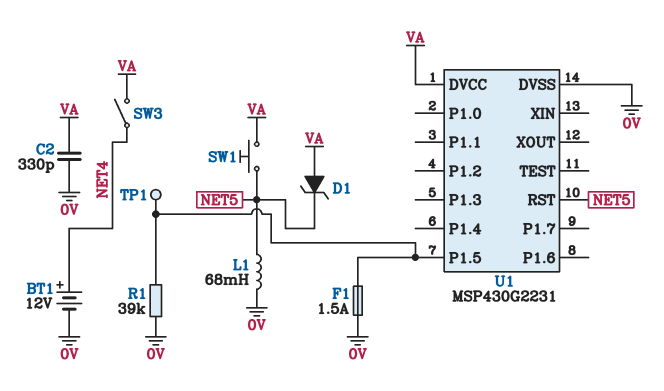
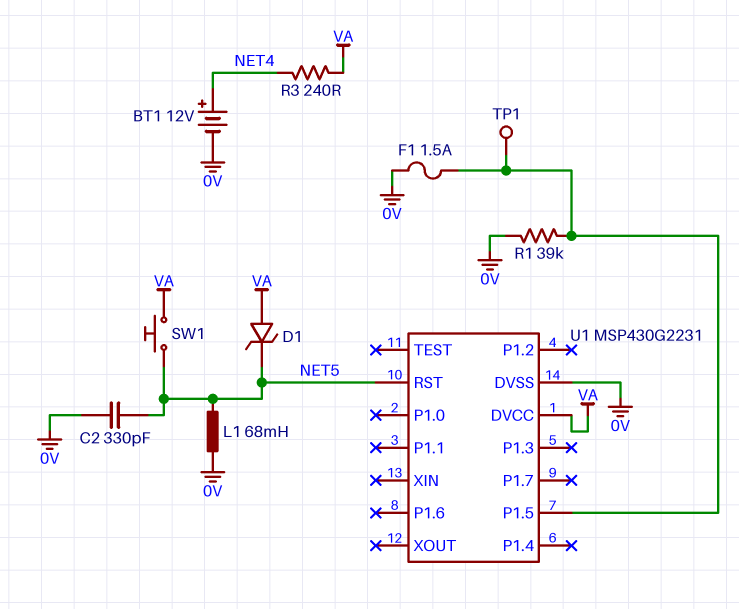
C2: 330pF (0V, VA) -> 330pF (0V, NET5)
R3: none -> 240 (NET4, VA)
SW3: switch (NET4, VA) -> none

